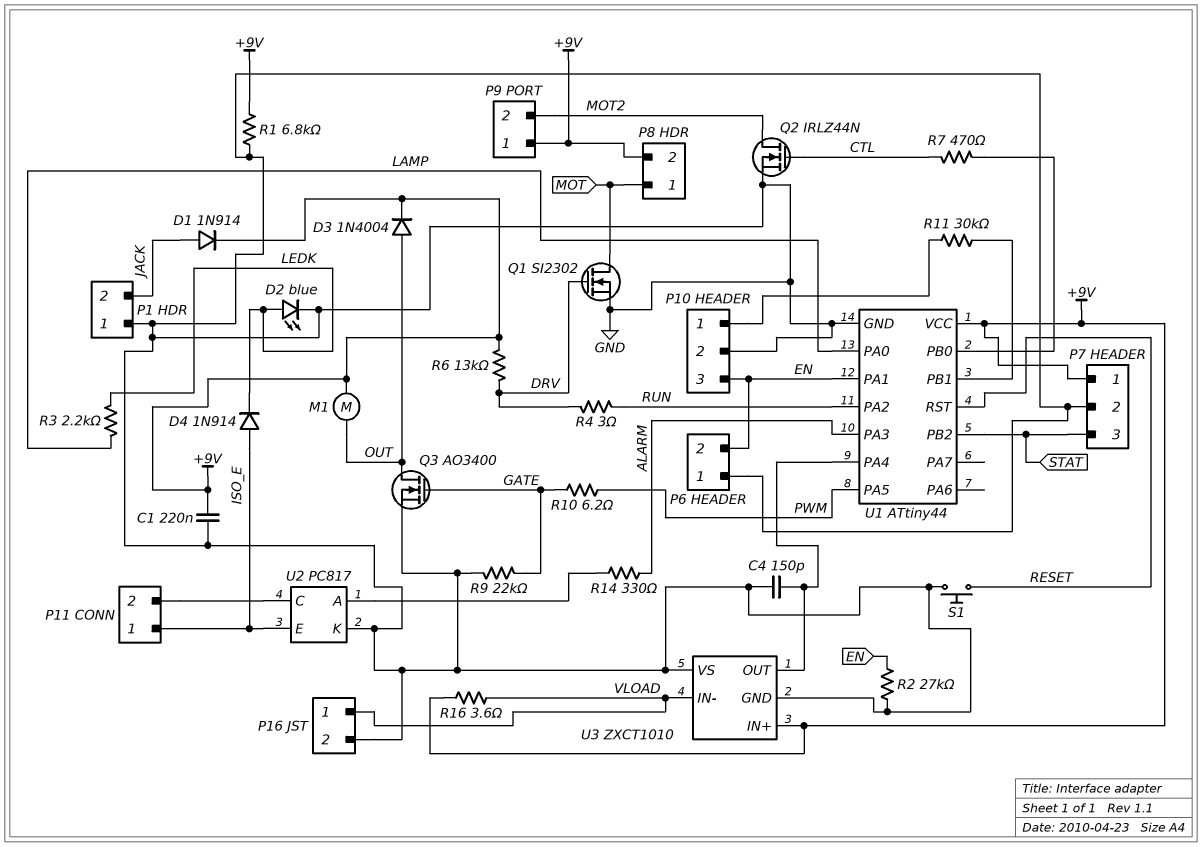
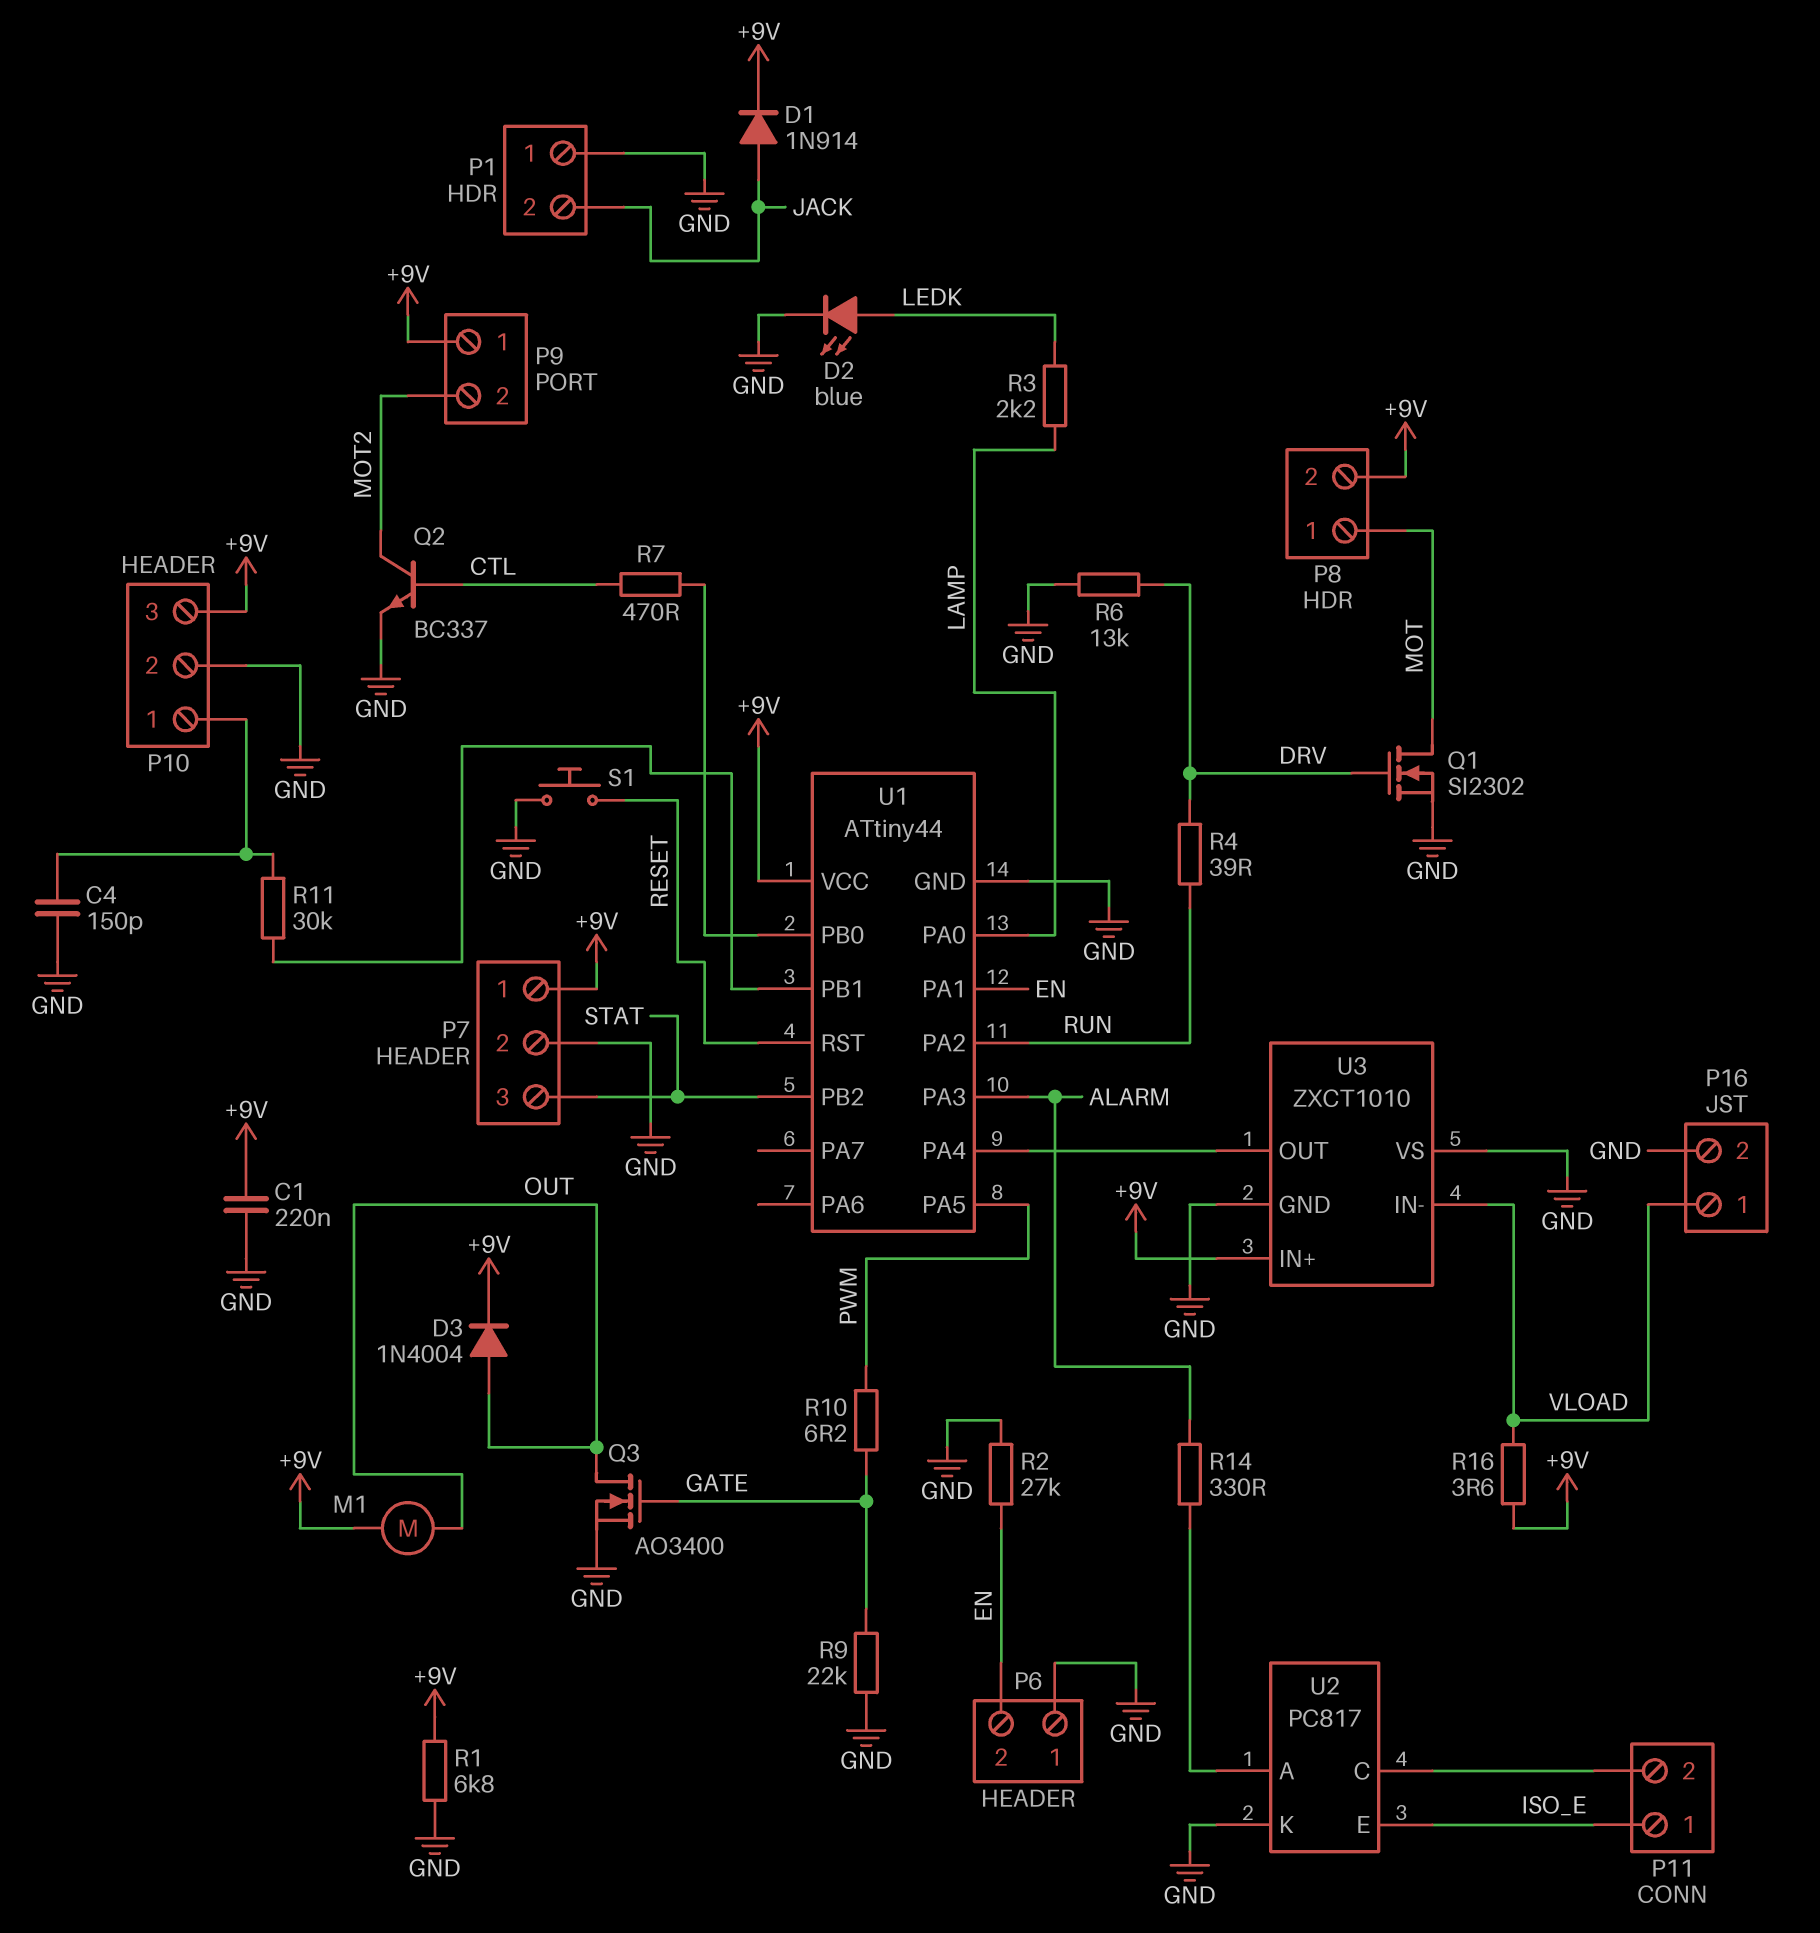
C4: 150pF (GND, U1/PA4) -> 150pF (GND, P10/1)
D4: diode 1N914 (A ISO_E, K LEDK) -> none
P10 pin 3: EN -> +9V
Q2: NMOS IRLZ44N (G CTL, D MOT2, S GND) -> NPN BC337 (B CTL, C MOT2, E GND)
R4: 3 (DRV, RUN) -> 39 (DRV, RUN)
R6: 13k (+9V, DRV) -> 13k (DRV, GND)

